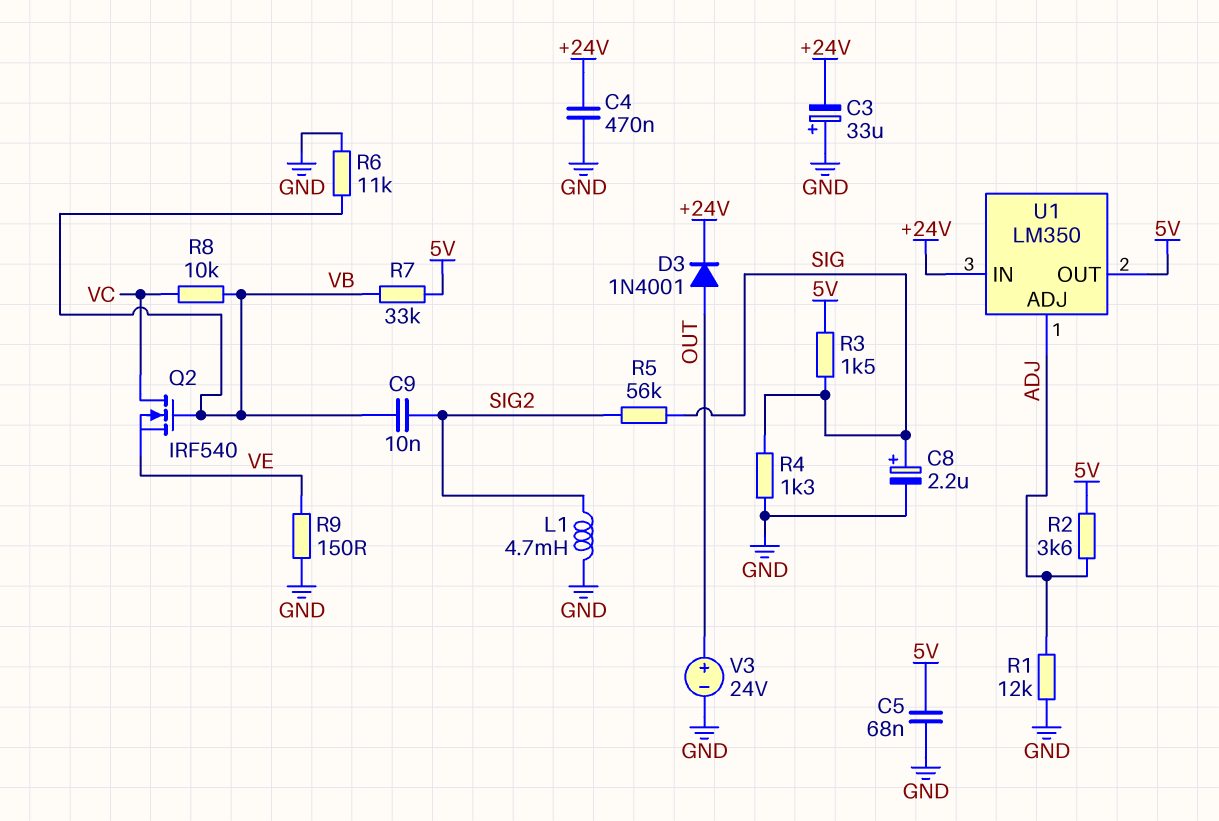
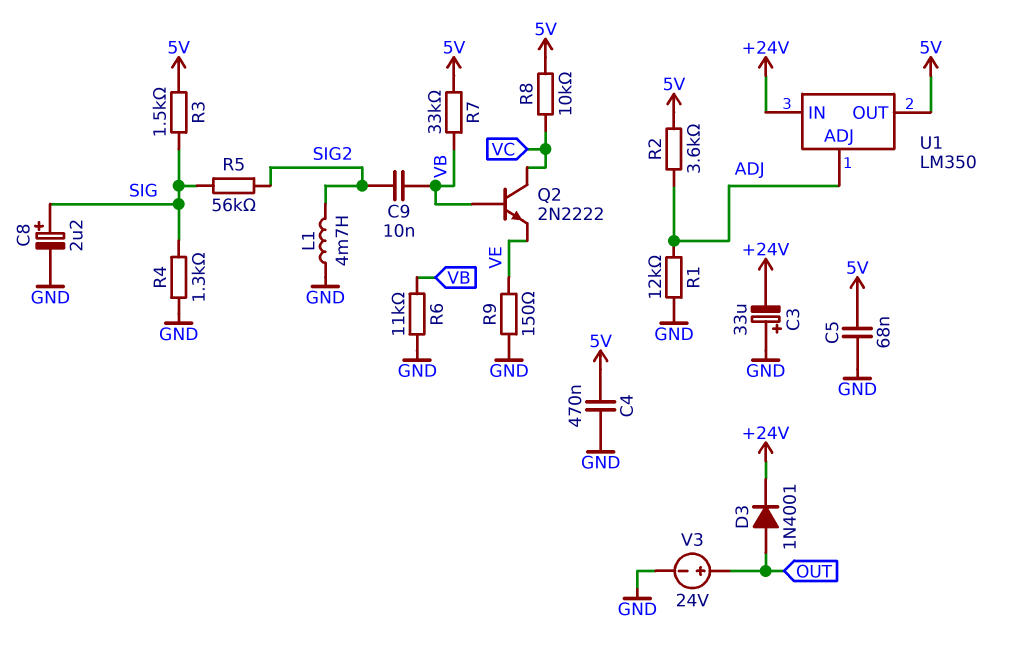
C4: 470nF (+24V, GND) -> 470nF (5V, GND)
Q2: NMOS IRF540 (G VB, D VC, S VE) -> NPN 2N2222 (B VB, C VC, E VE)
R8: 10k (VB, VC) -> 10k (5V, VC)

